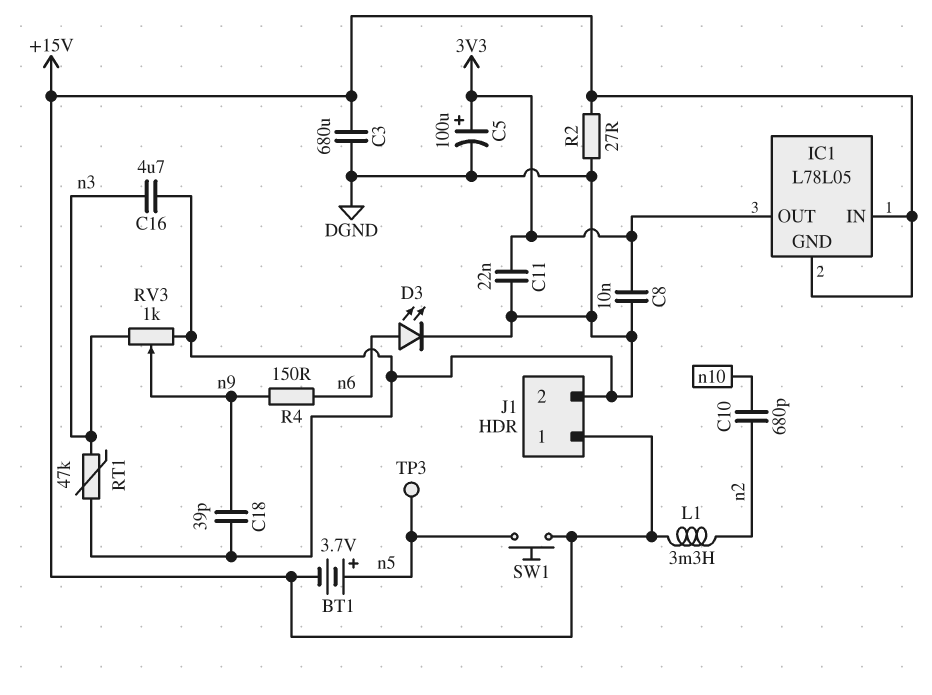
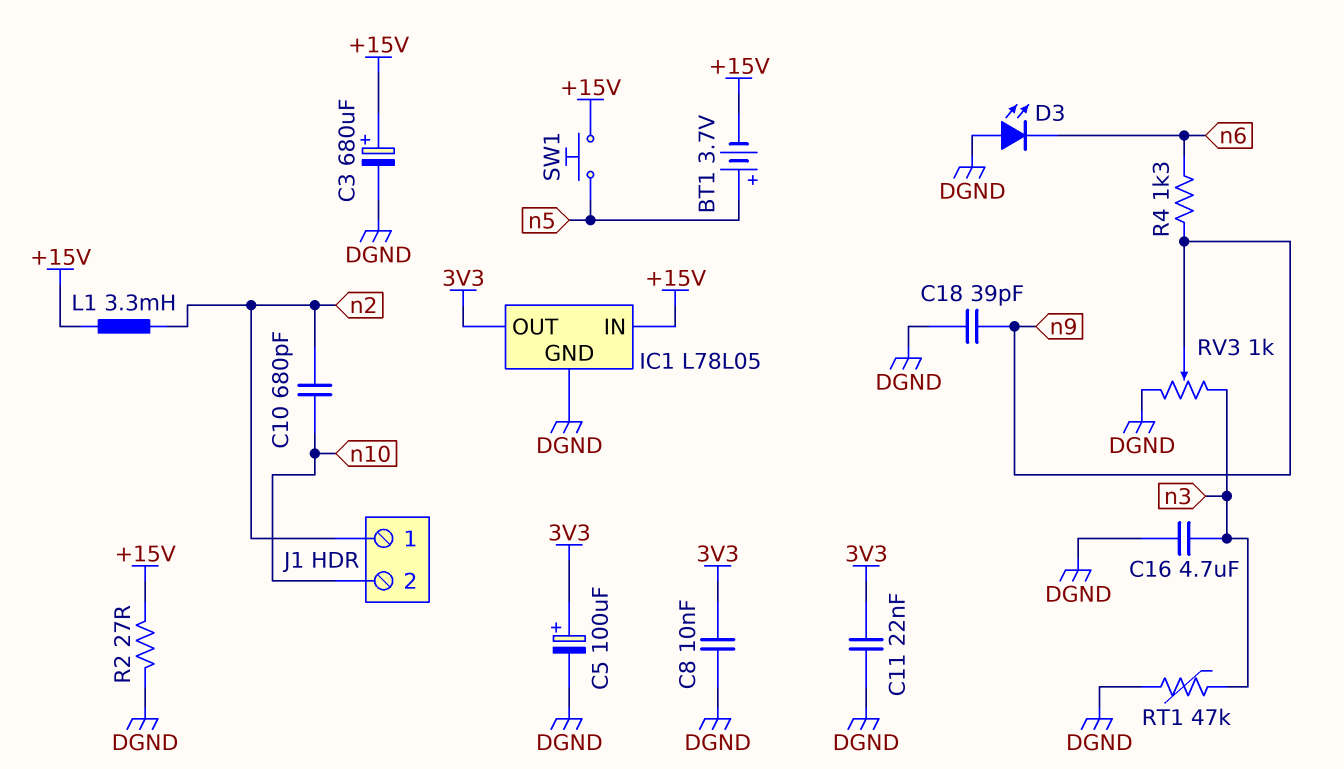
C3: 680uF (+15V, DGND) -> 680uF (plus +15V, minus DGND)
D3: LED (A n6, K DGND) -> LED (A DGND, K n6)
IC1 pin GND: +15V -> DGND
J1 pin 1: +15V -> n2
J1 pin 2: DGND -> n10
R4: 150 (n6, n9) -> 1.3k (n6, n9)
TP3: test point (n5) -> none

